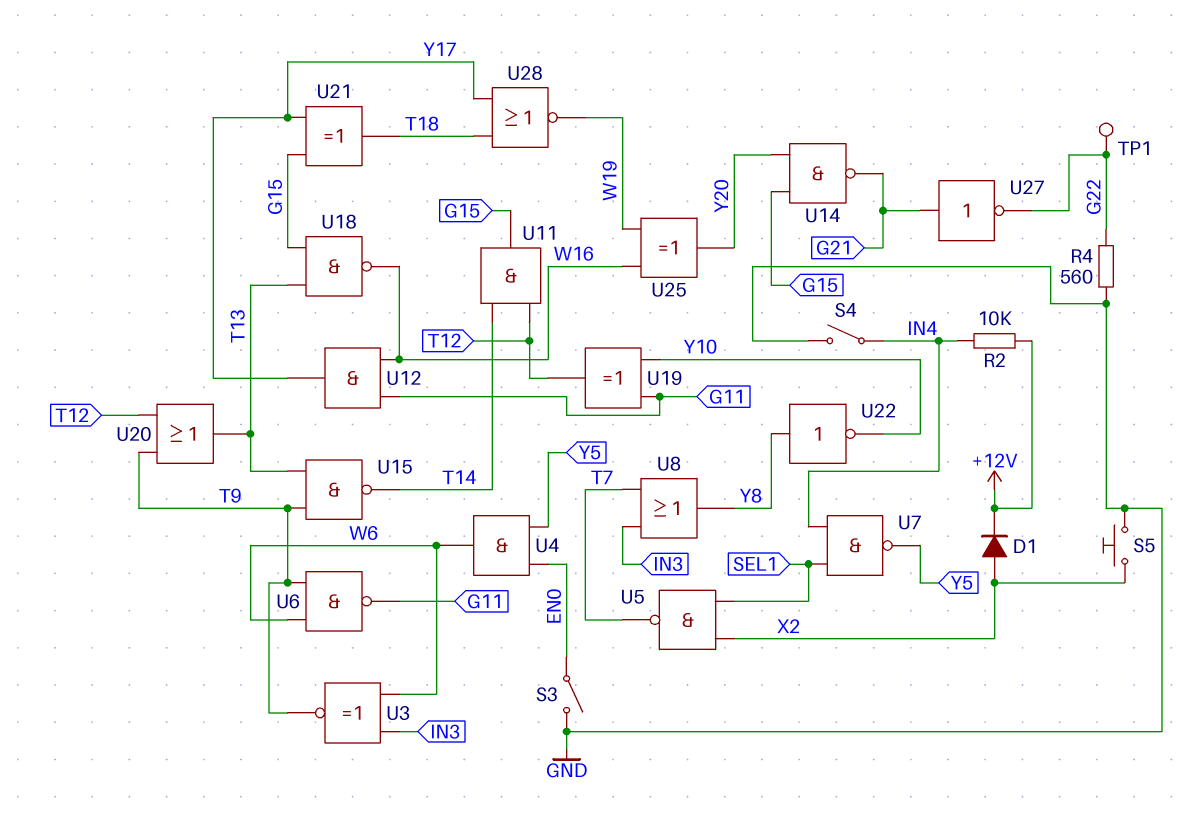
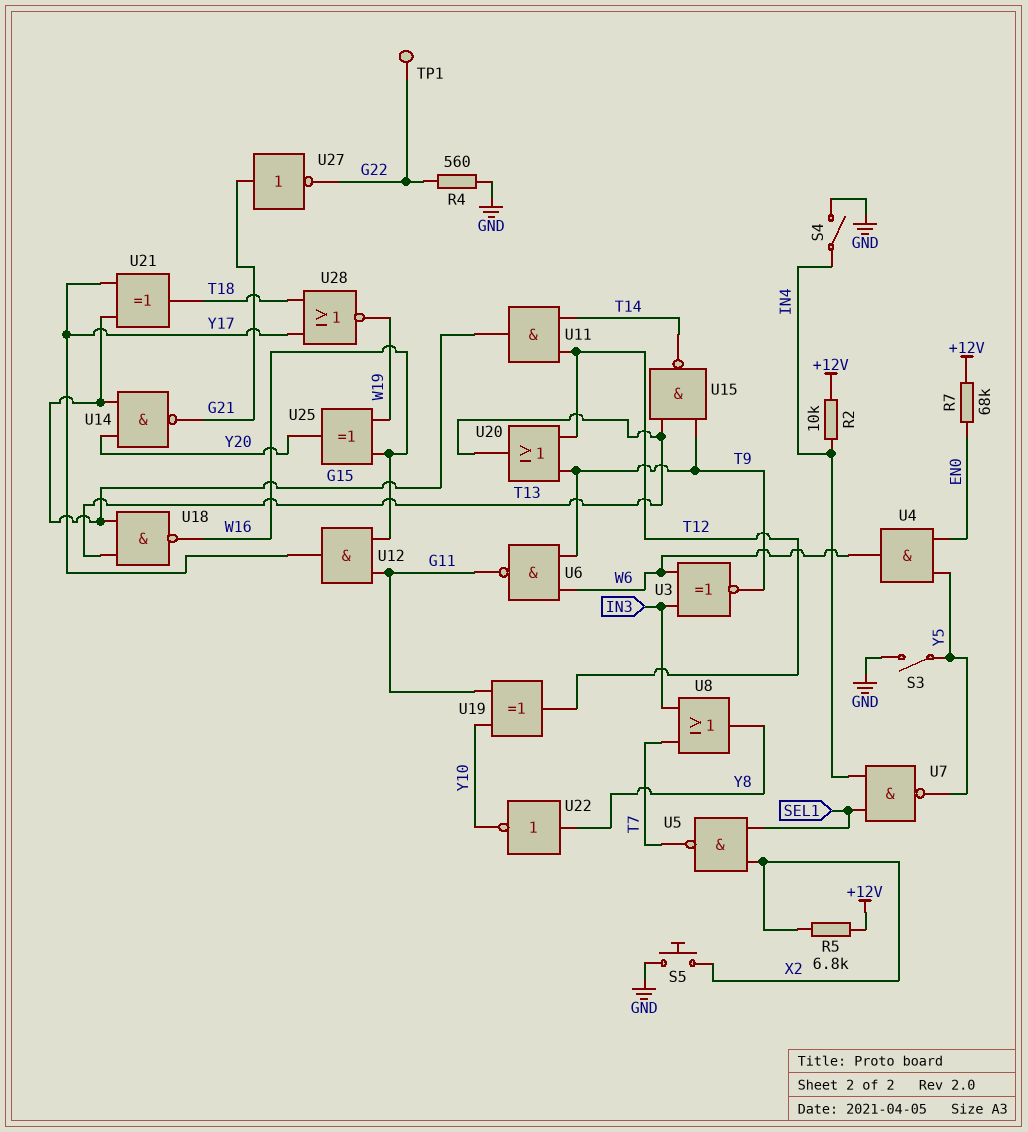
D1: diode (A X2, K +12V) -> none
R5: none -> 6.8k (+12V, X2)
R7: none -> 68k (+12V, EN0)
S3: switch (EN0, GND) -> switch (GND, Y5)

